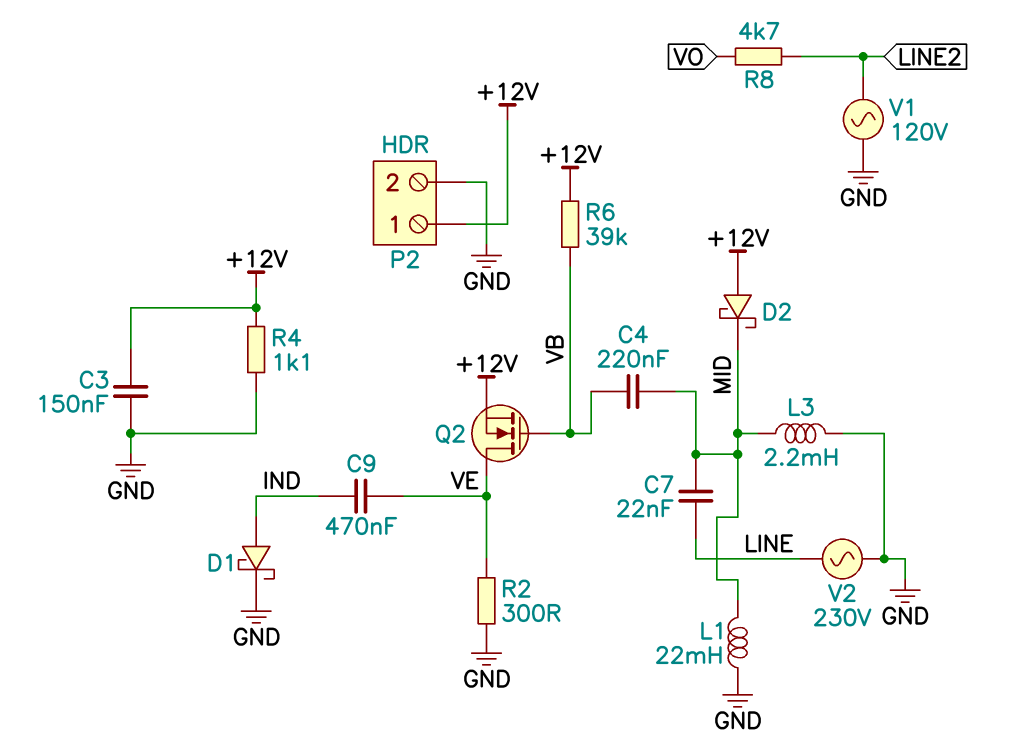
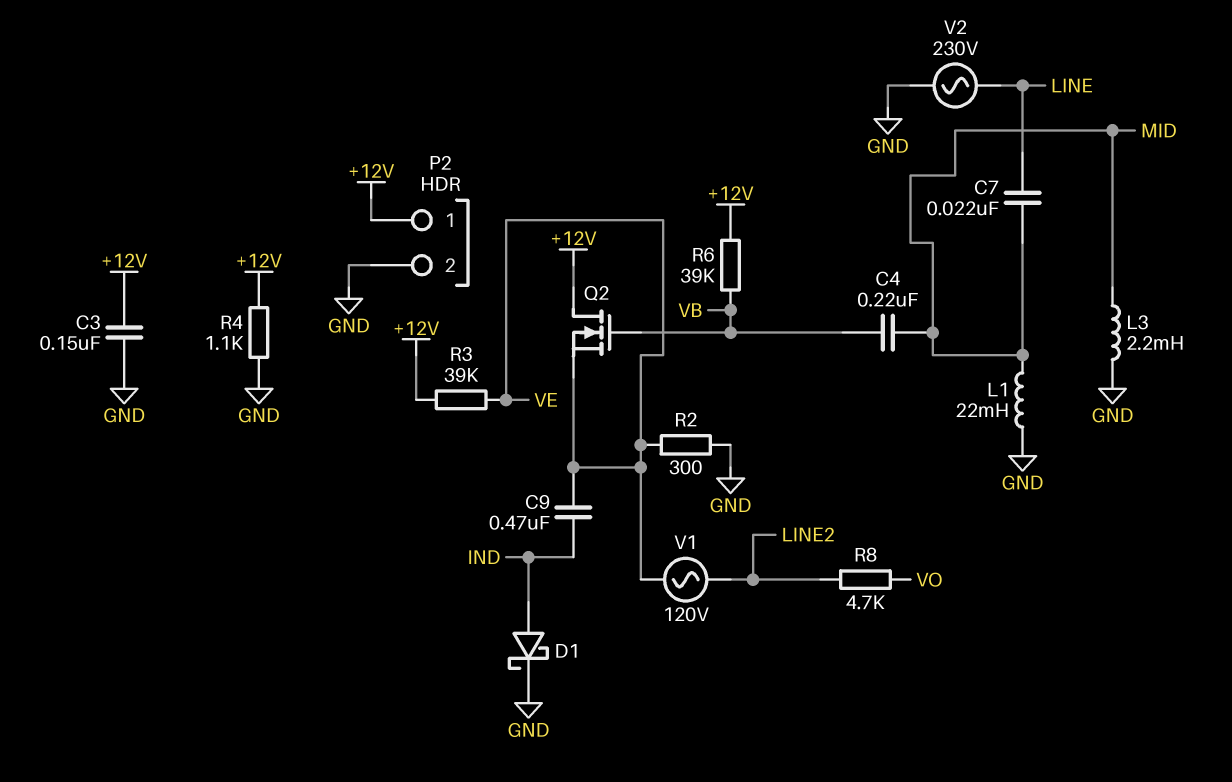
D2: schottky (A +12V, K MID) -> none
Q2: NMOS (G VB, D VE, S +12V) -> NMOS (G VB, D +12V, S VE)
R3: none -> 39k (+12V, VE)
V1: AC 120V (GND, LINE2) -> AC 120V (LINE2, VE)

